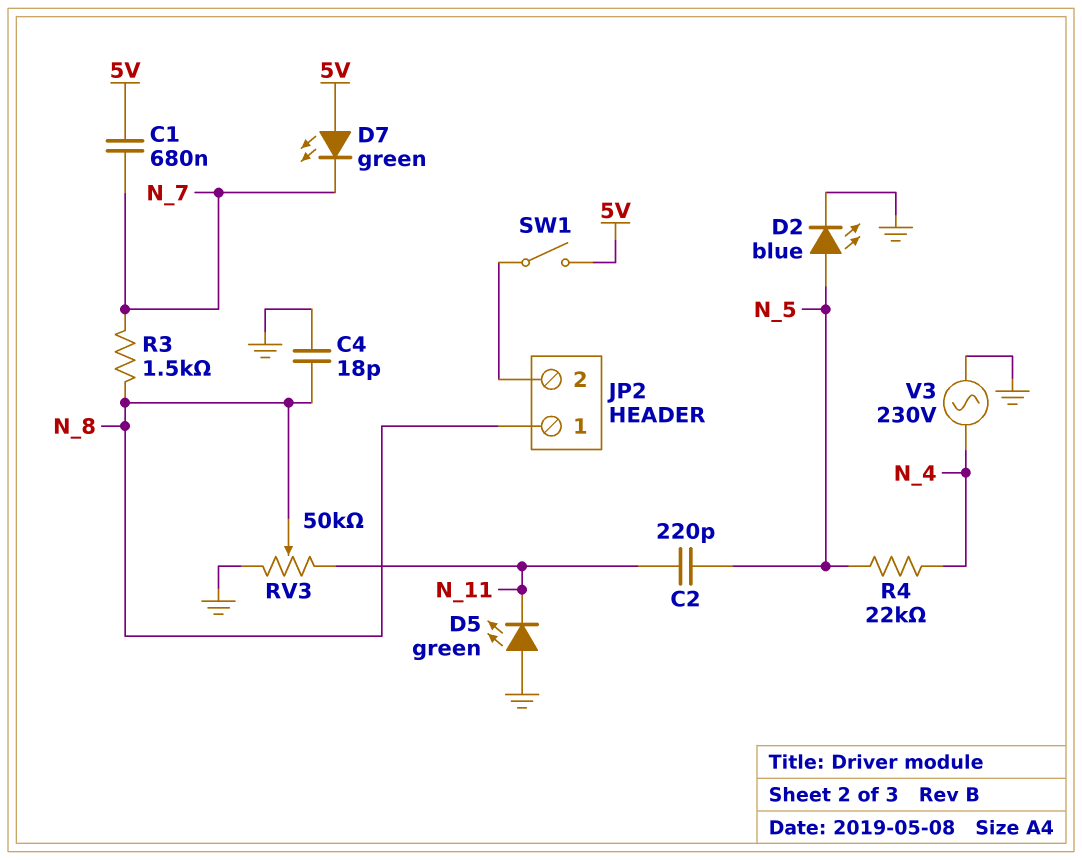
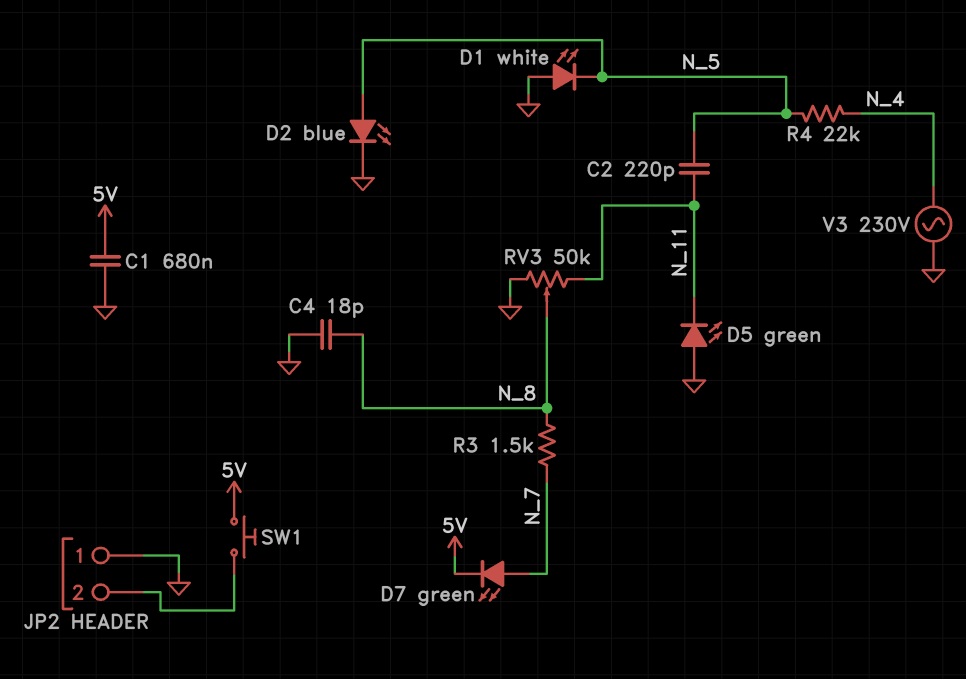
C1: 680nF (5V, N_7) -> 680nF (5V, GND)
D1: none -> LED white (A GND, K N_5)
D7: LED green (A 5V, K N_7) -> LED green (A N_7, K 5V)
JP2 pin 1: N_8 -> GND
SW1: switch (5V, JP2/2) -> button (5V, JP2/2)

